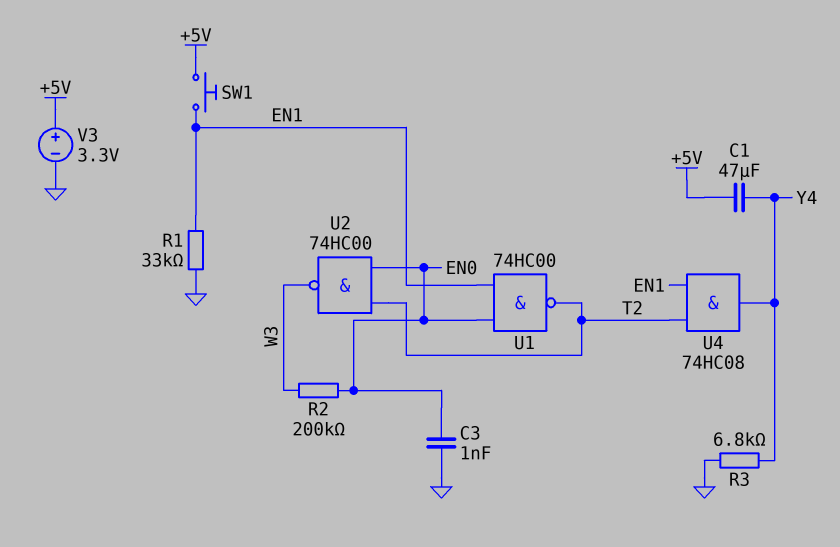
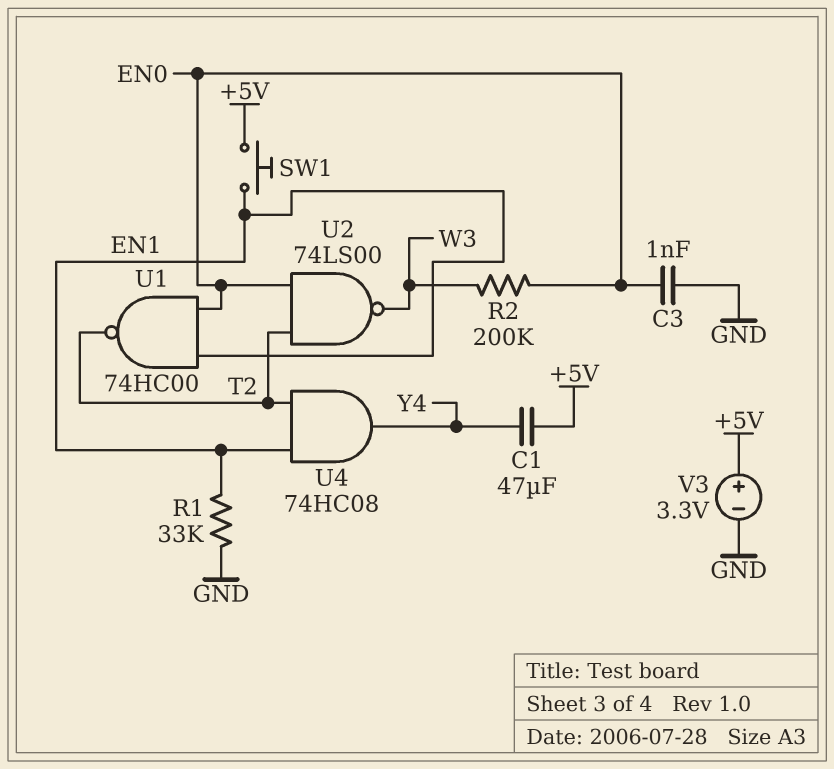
R3: 6.8k (GND, Y4) -> none
U2: NAND 74HC00 (in EN0, in T2, out W3) -> NAND 74LS00 (in EN0, in T2, out W3)

